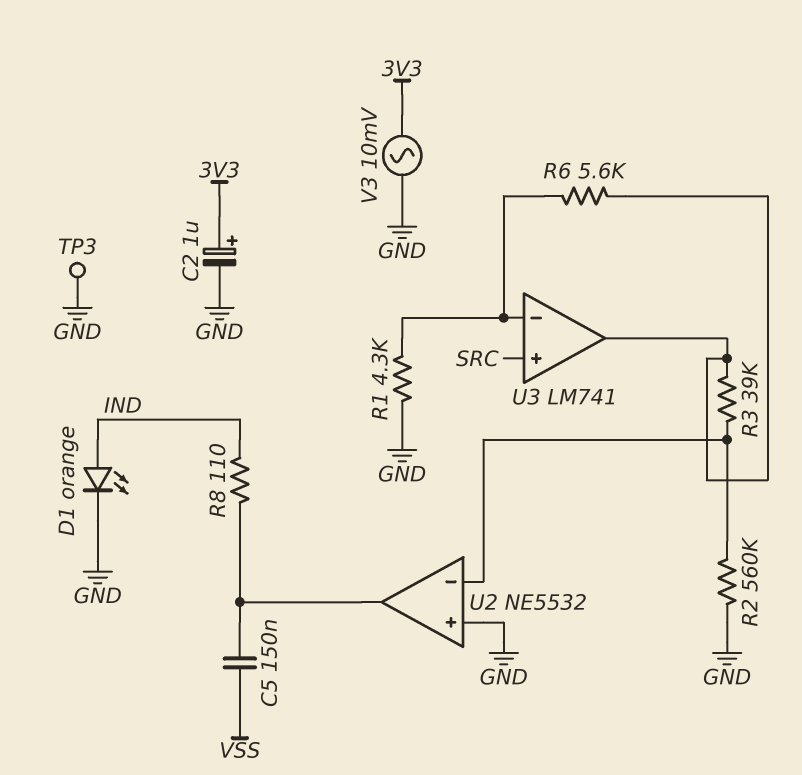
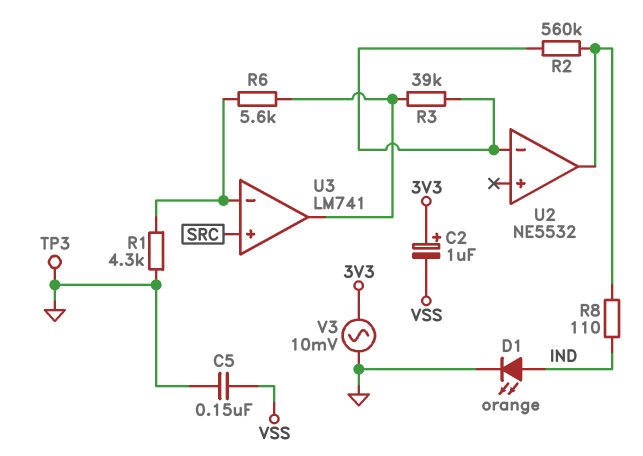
C2: 1uF (plus 3V3, minus GND) -> 1uF (plus 3V3, minus VSS)
C5: 150nF (U2/out, VSS) -> 150nF (GND, VSS)
R2: 560k (GND, U2/in-) -> 560k (U2/in-, U2/out)
U2 pin in+: GND -> none

